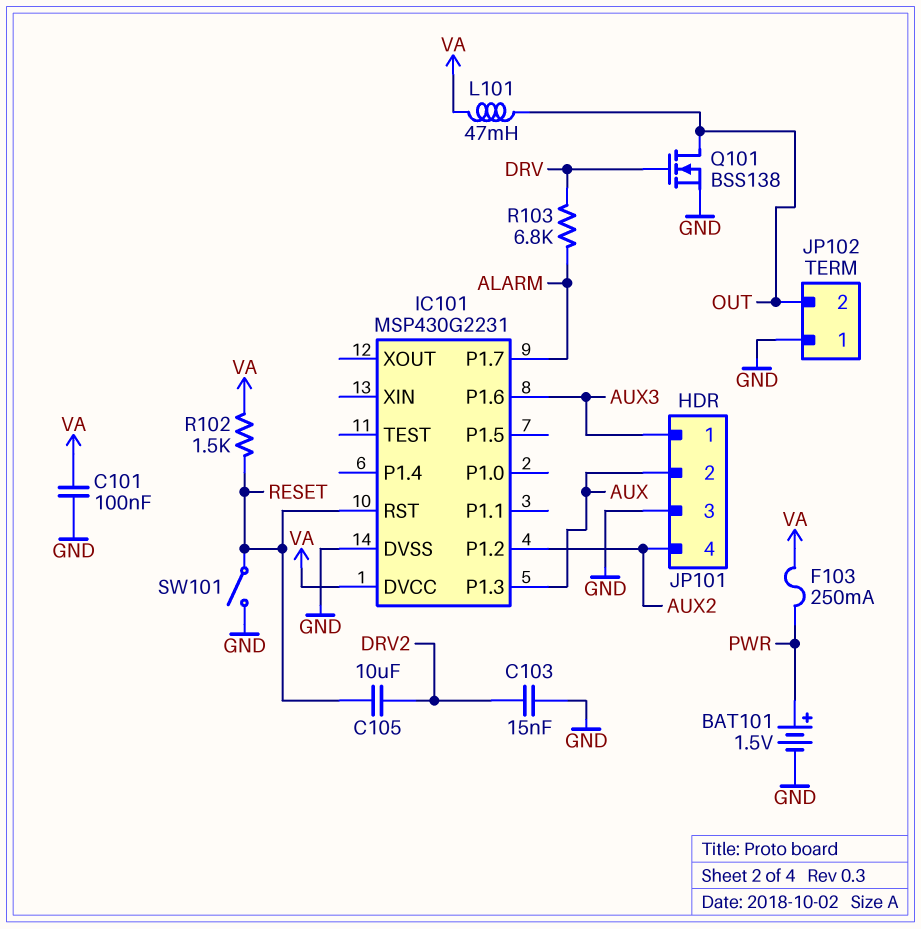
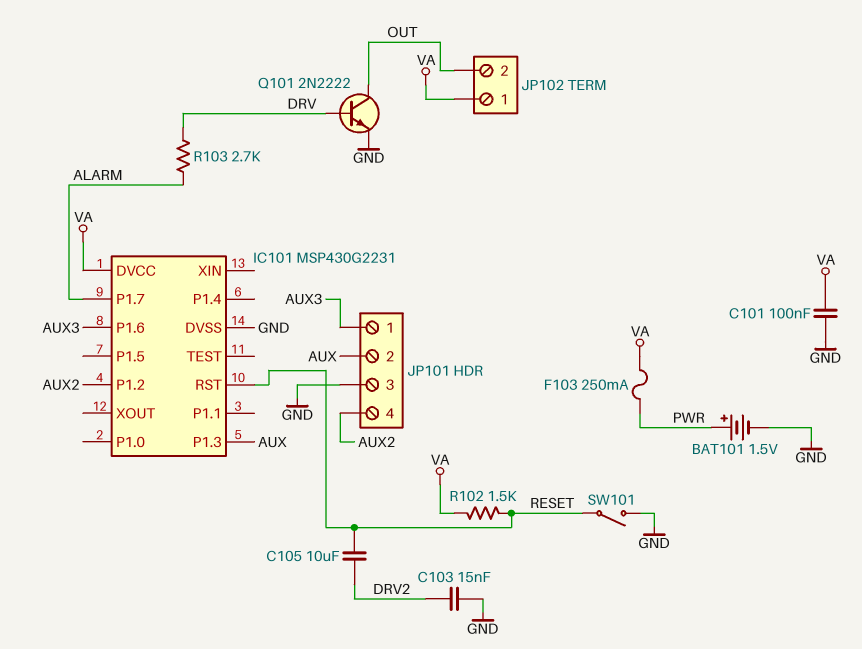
JP102 pin 1: GND -> VA
L101: 47mH (OUT, VA) -> none
Q101: NMOS BSS138 (G DRV, D OUT, S GND) -> NPN 2N2222 (B DRV, C OUT, E GND)
R103: 6.8k (ALARM, DRV) -> 2.7k (ALARM, DRV)

